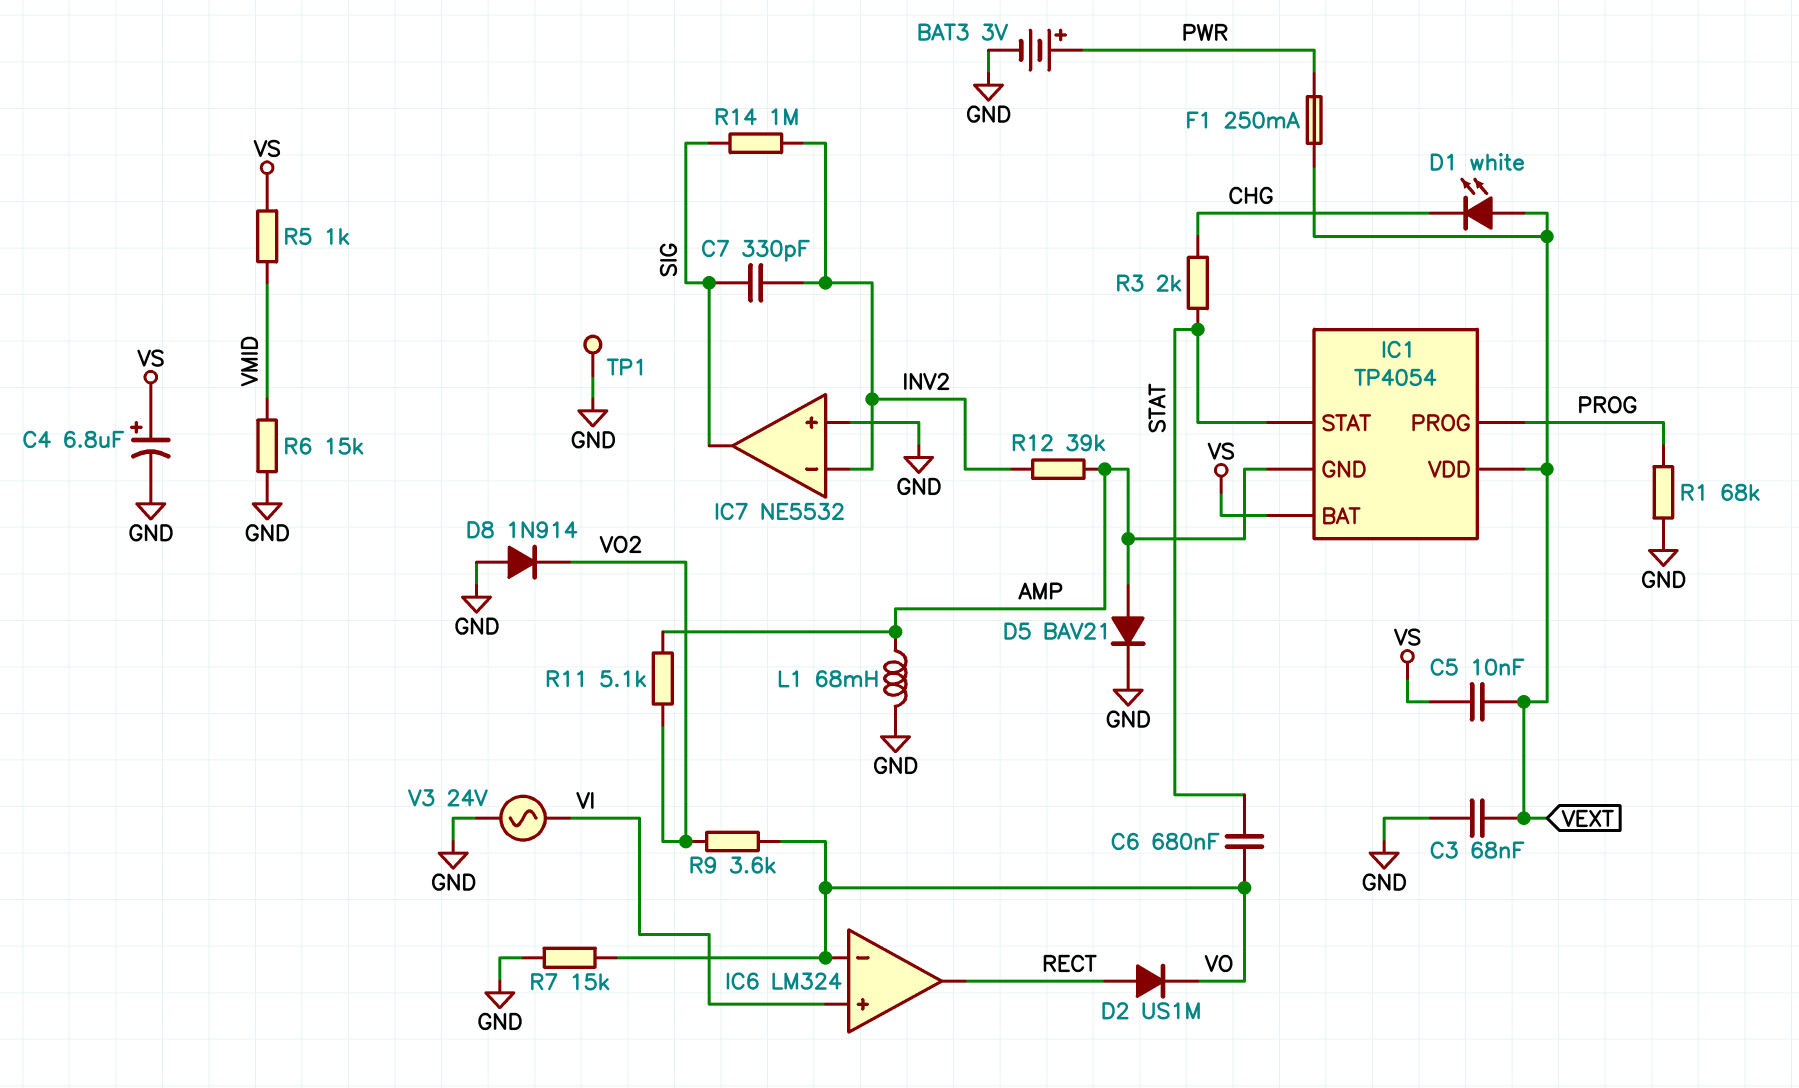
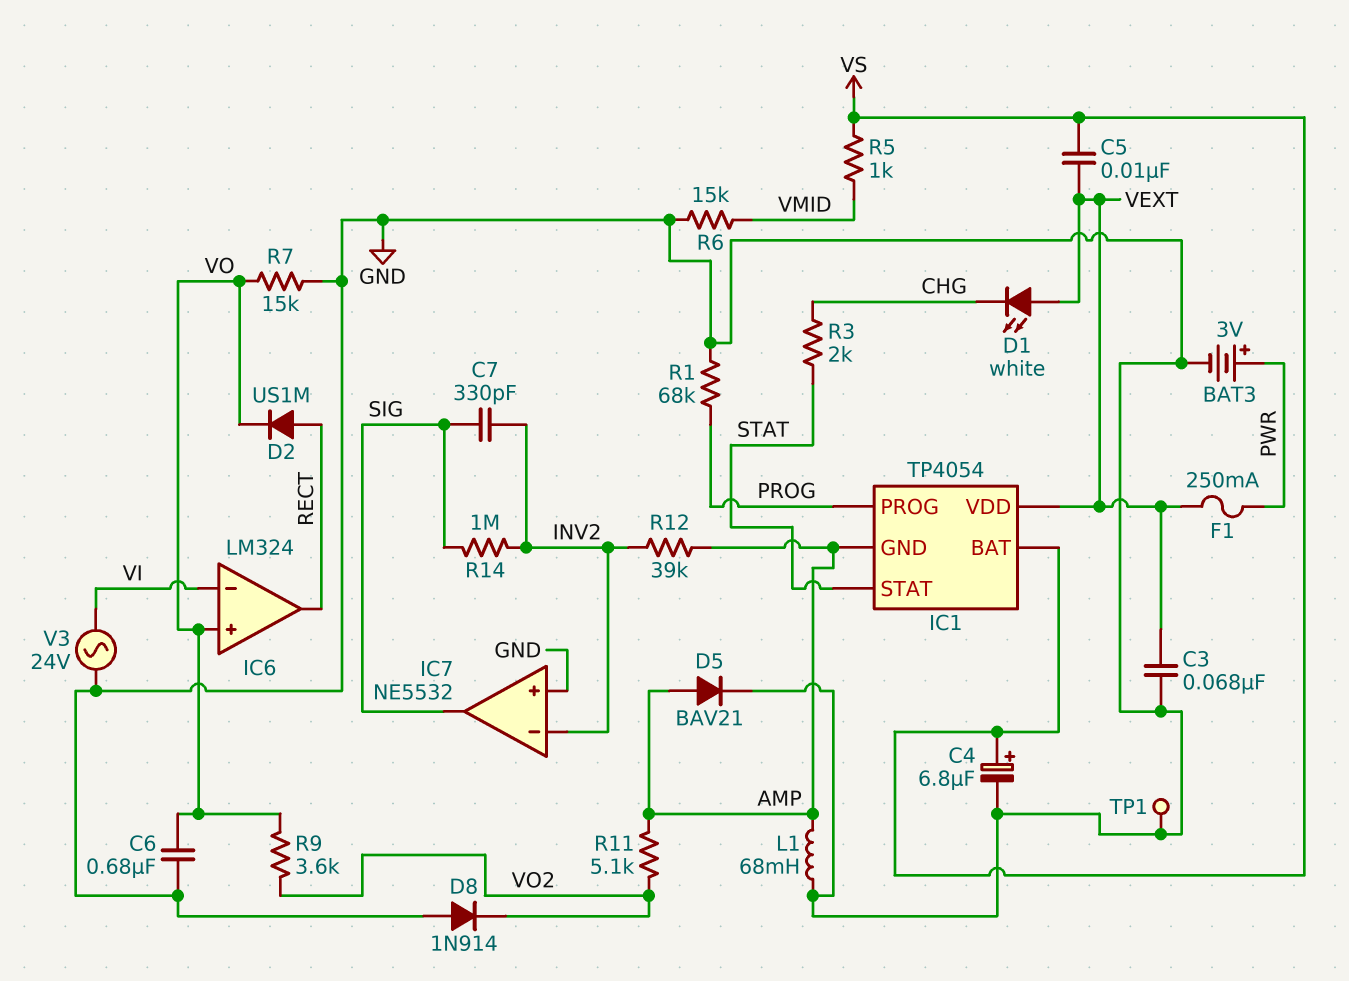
C6: 680nF (STAT, VO) -> 680nF (GND, VO)
IC6 pin in+: VI -> VO
IC6 pin in-: VO -> VI

